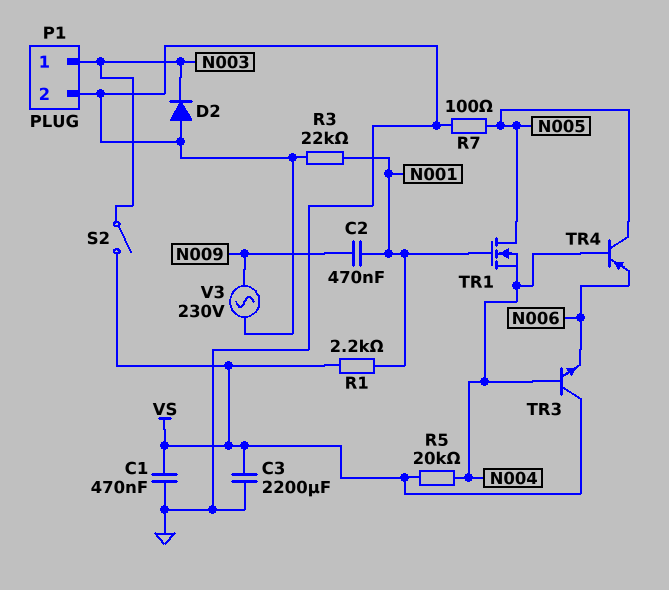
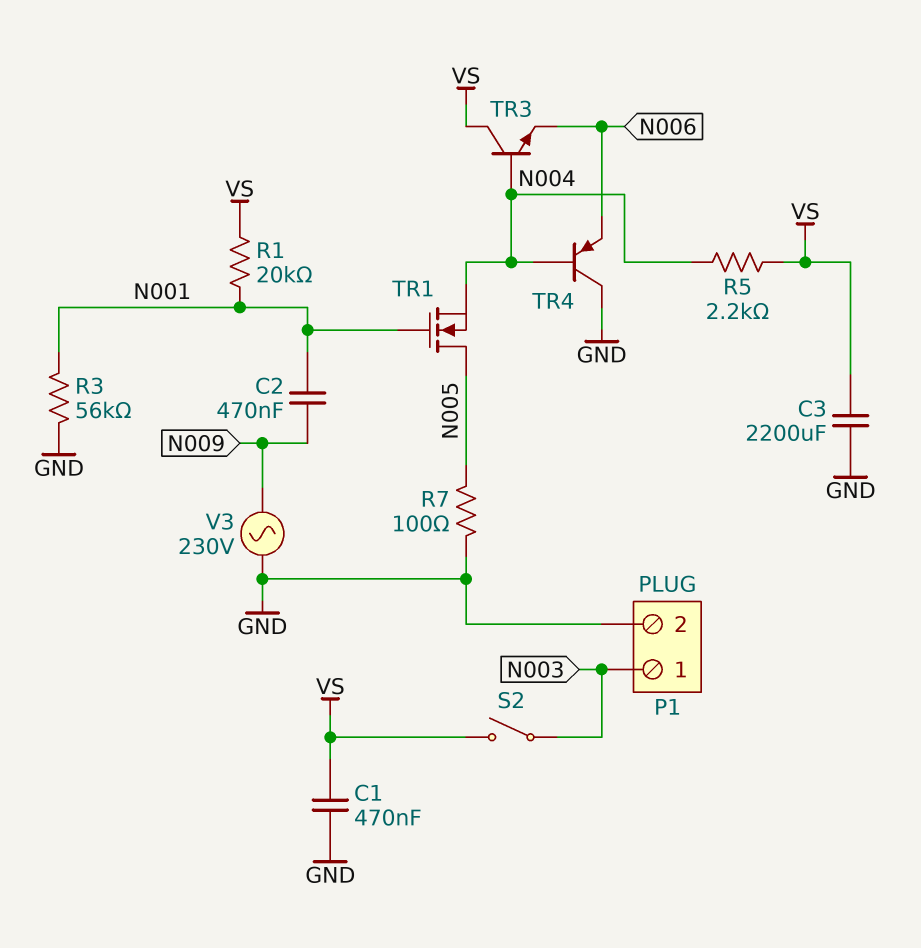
D2: diode (A GND, K N003) -> none
R1: 2.2k (N001, VS) -> 20k (N001, VS)
R3: 22k (GND, N001) -> 56k (GND, N001)
R5: 20k (N004, VS) -> 2.2k (N004, VS)
TR4: PNP (B N004, C N005, E N006) -> PNP (B N004, C GND, E N006)

